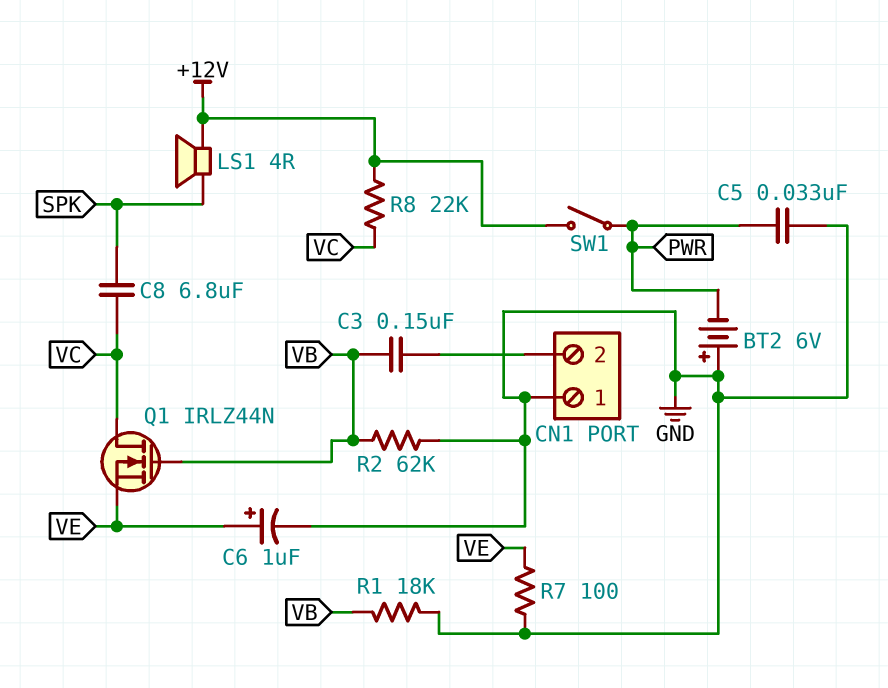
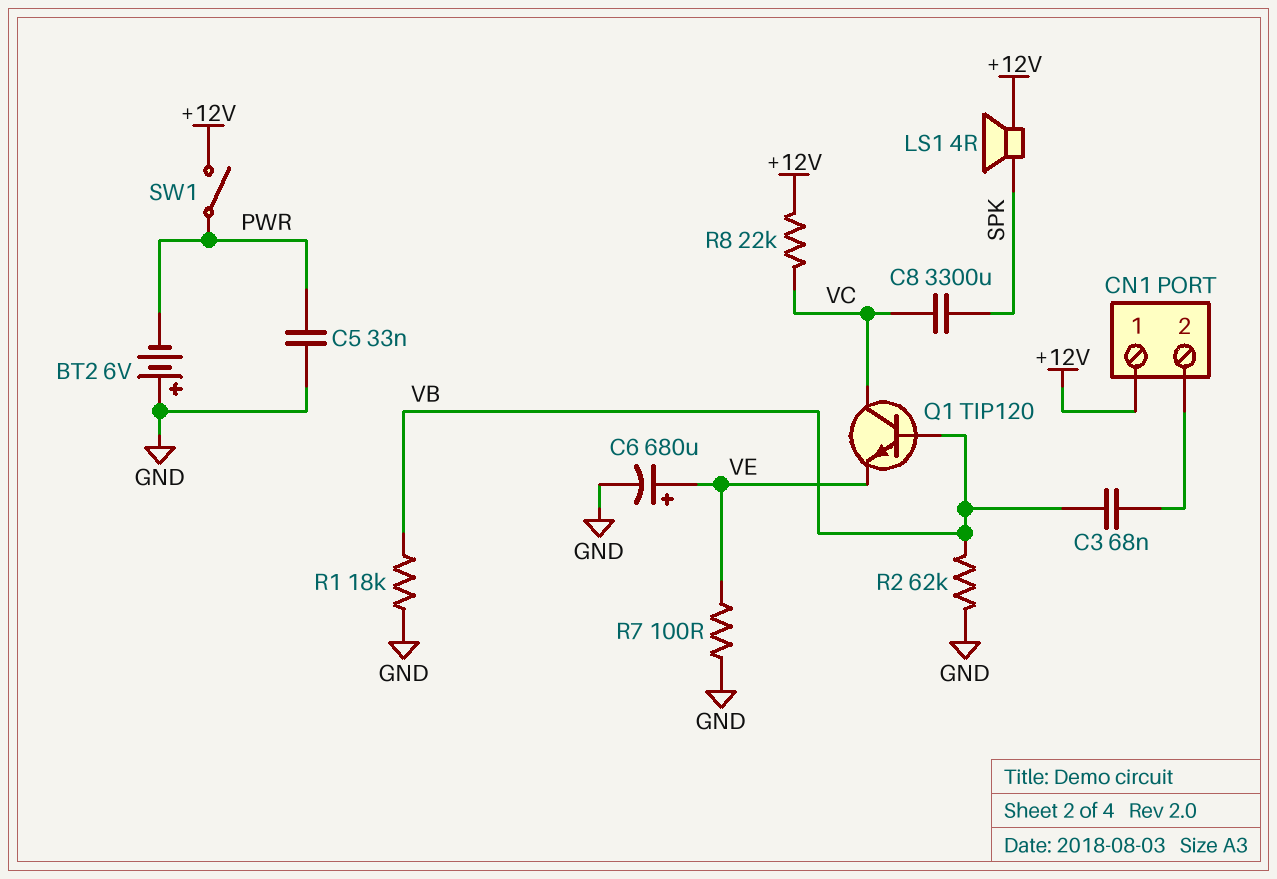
C3: 150nF (CN1/2, VB) -> 68nF (CN1/2, VB)
C6: 1uF (plus VE, minus GND) -> 680uF (plus VE, minus GND)
C8: 6.8uF (SPK, VC) -> 3300uF (SPK, VC)
CN1 pin 1: GND -> +12V
Q1: NMOS IRLZ44N (G VB, D VC, S VE) -> NPN TIP120 (B VB, C VC, E VE)

